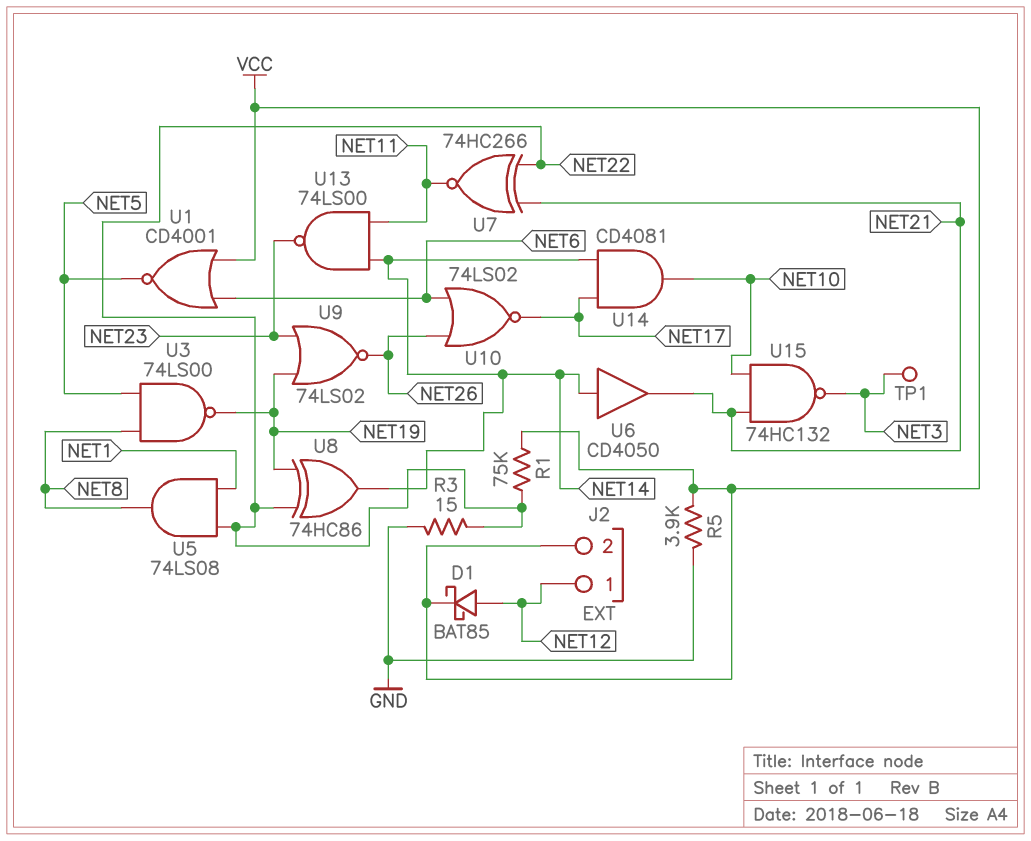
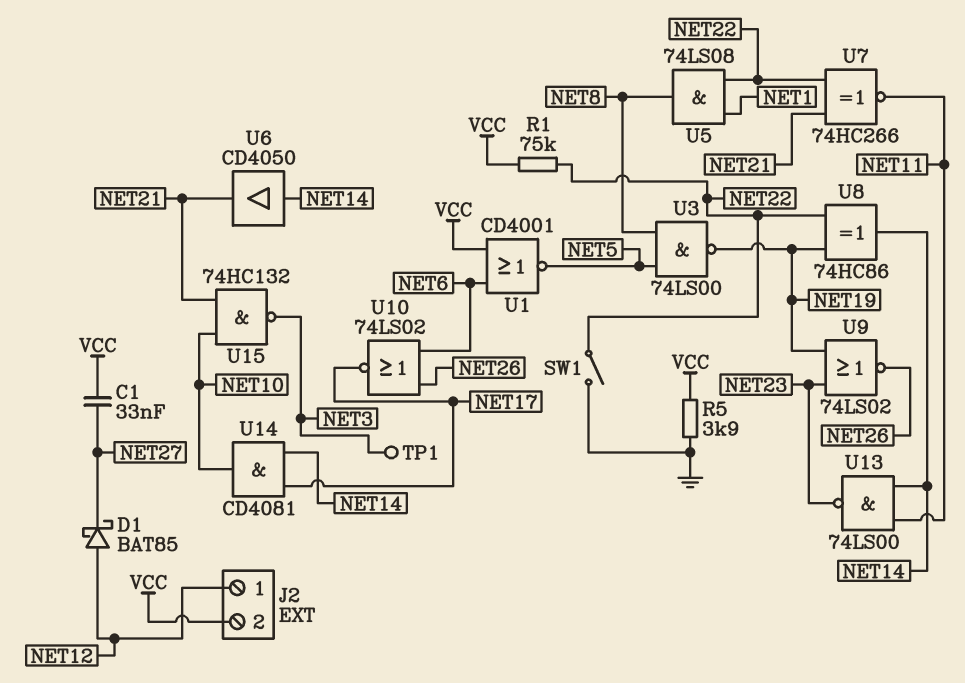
C1: none -> 33nF (NET27, VCC)
D1: schottky BAT85 (A NET12, K VCC) -> schottky BAT85 (A NET12, K NET27)
R3: 15 (GND, NET22) -> none
SW1: none -> switch (GND, NET22)

